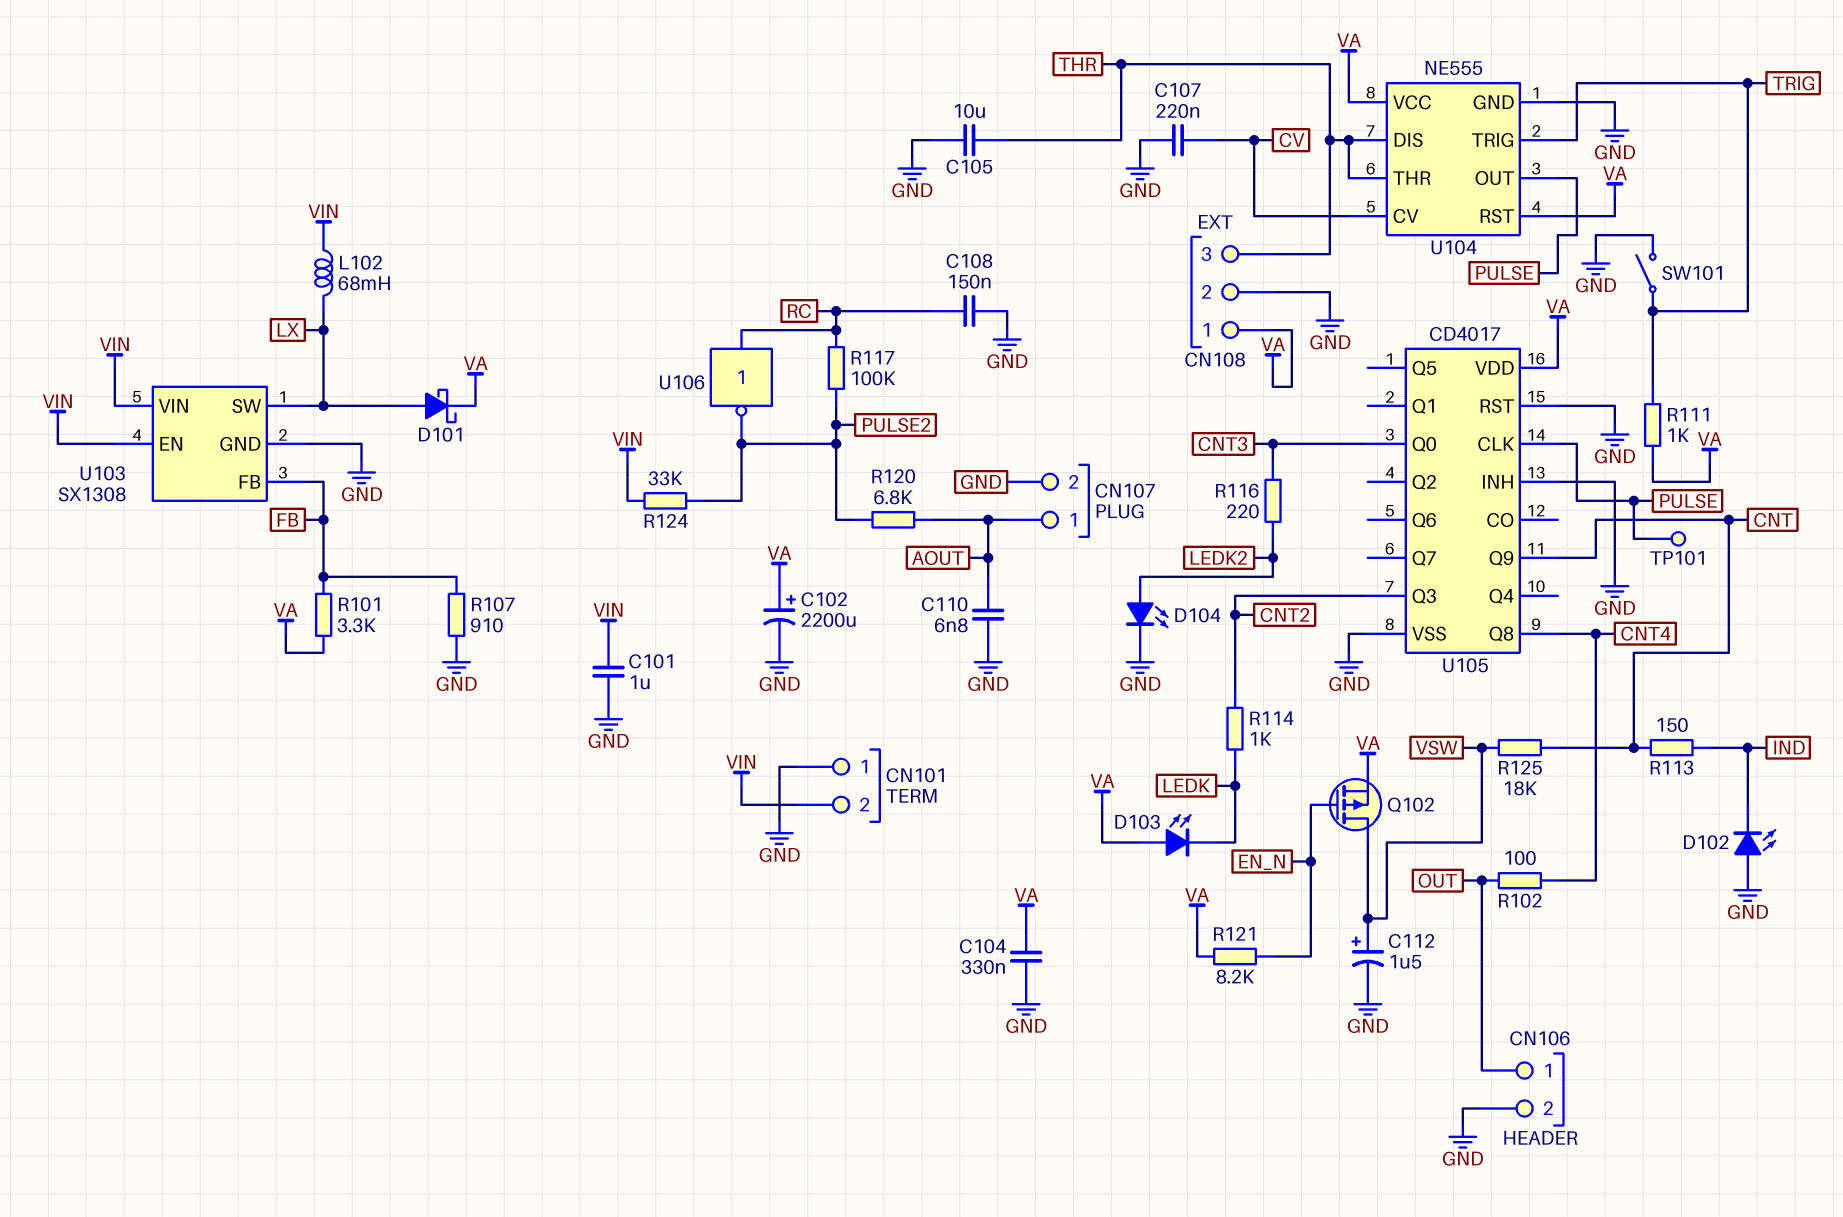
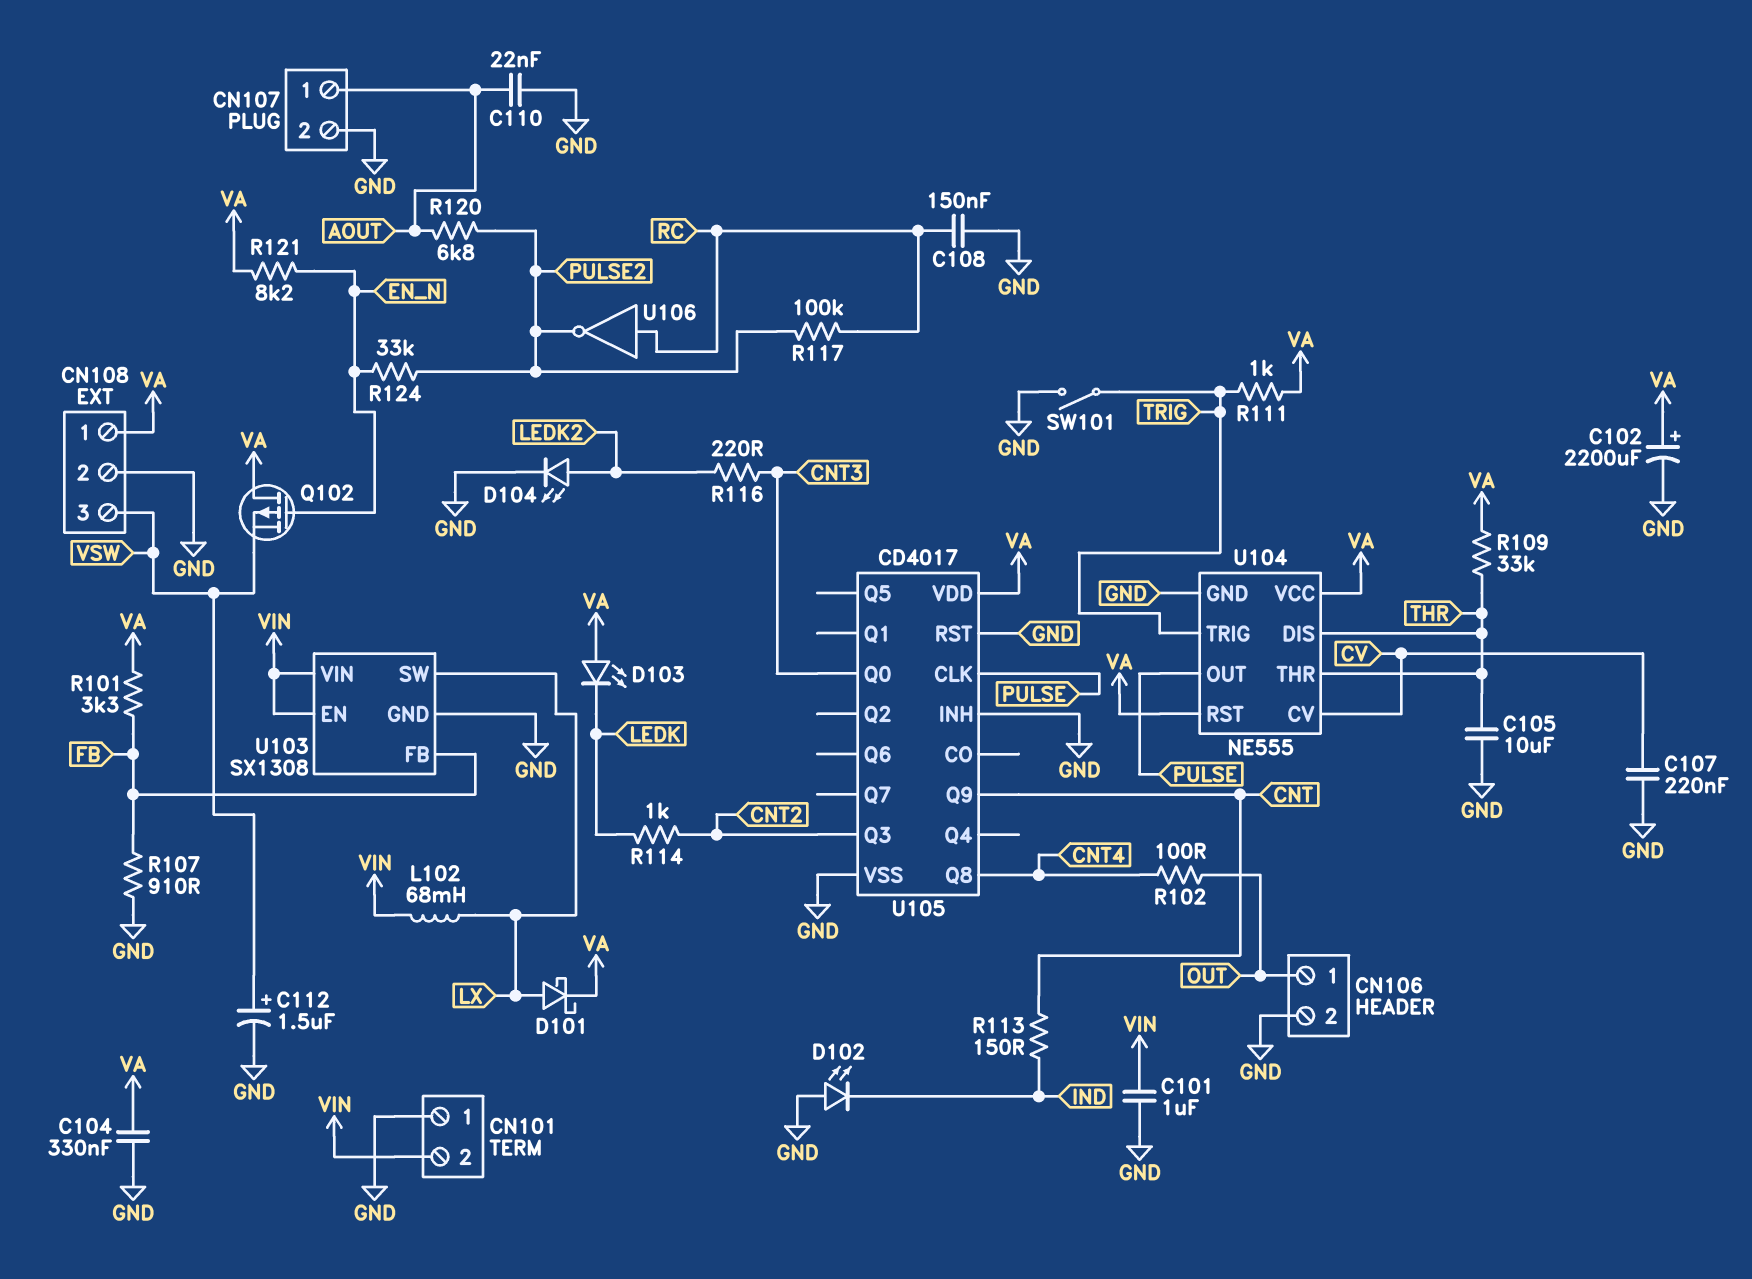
C110: 6.8nF (AOUT, GND) -> 22nF (AOUT, GND)
CN108 pin 3: THR -> VSW
Q102: PMOS (G EN_N, D VSW, S VA) -> PMOS (G EN_N, D VA, S VSW)
R109: none -> 33k (THR, VA)
R124: 33k (PULSE2, VIN) -> 33k (EN_N, PULSE2)
R125: 18k (CNT, VSW) -> none
TP101: test point (PULSE) -> none

